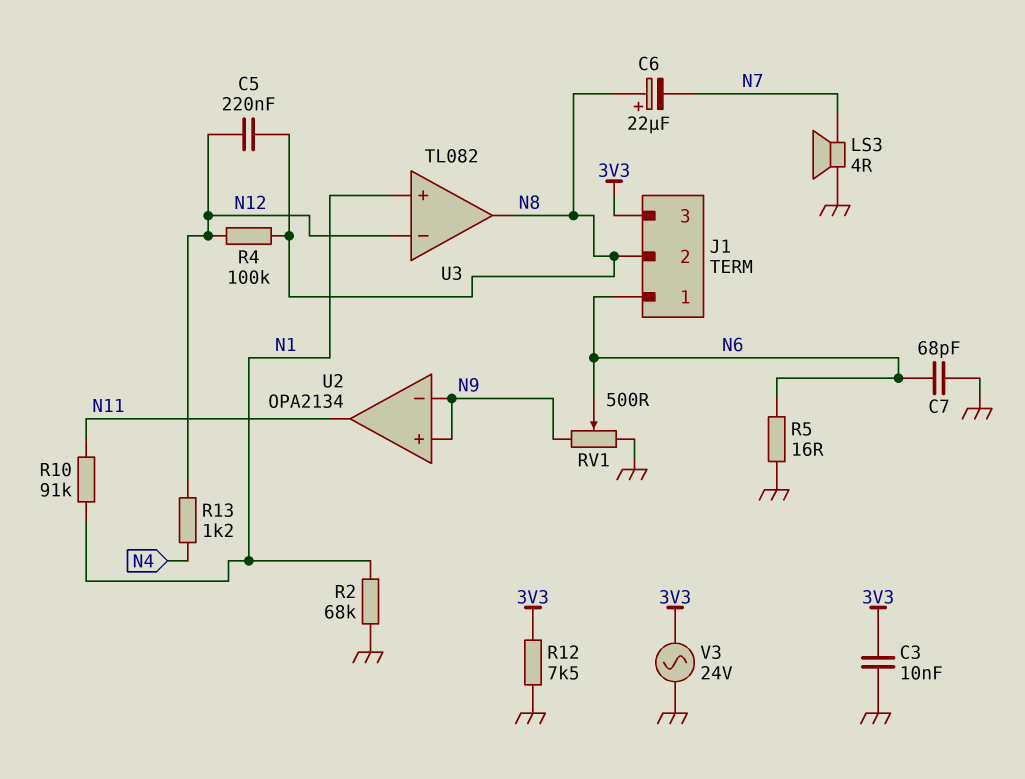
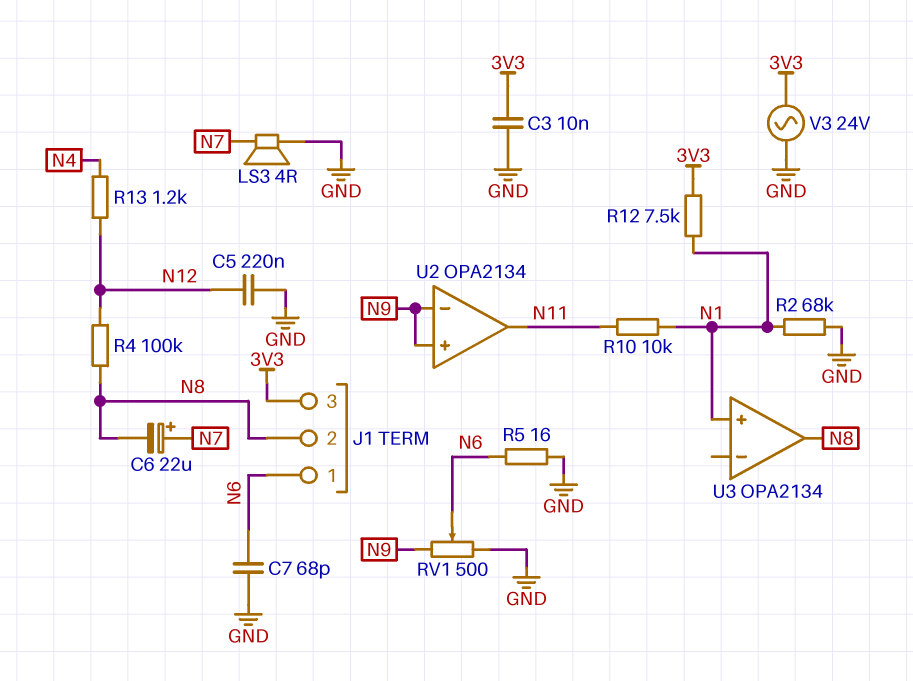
C5: 220nF (N8, N12) -> 220nF (GND, N12)
C6: 22uF (plus N8, minus N7) -> 22uF (plus N7, minus N8)
R10: 91k (N1, N11) -> 10k (N1, N11)
R12: 7.5k (3V3, GND) -> 7.5k (3V3, N1)
U3: TL082 -> OPA2134
U3 pin in-: N12 -> none

